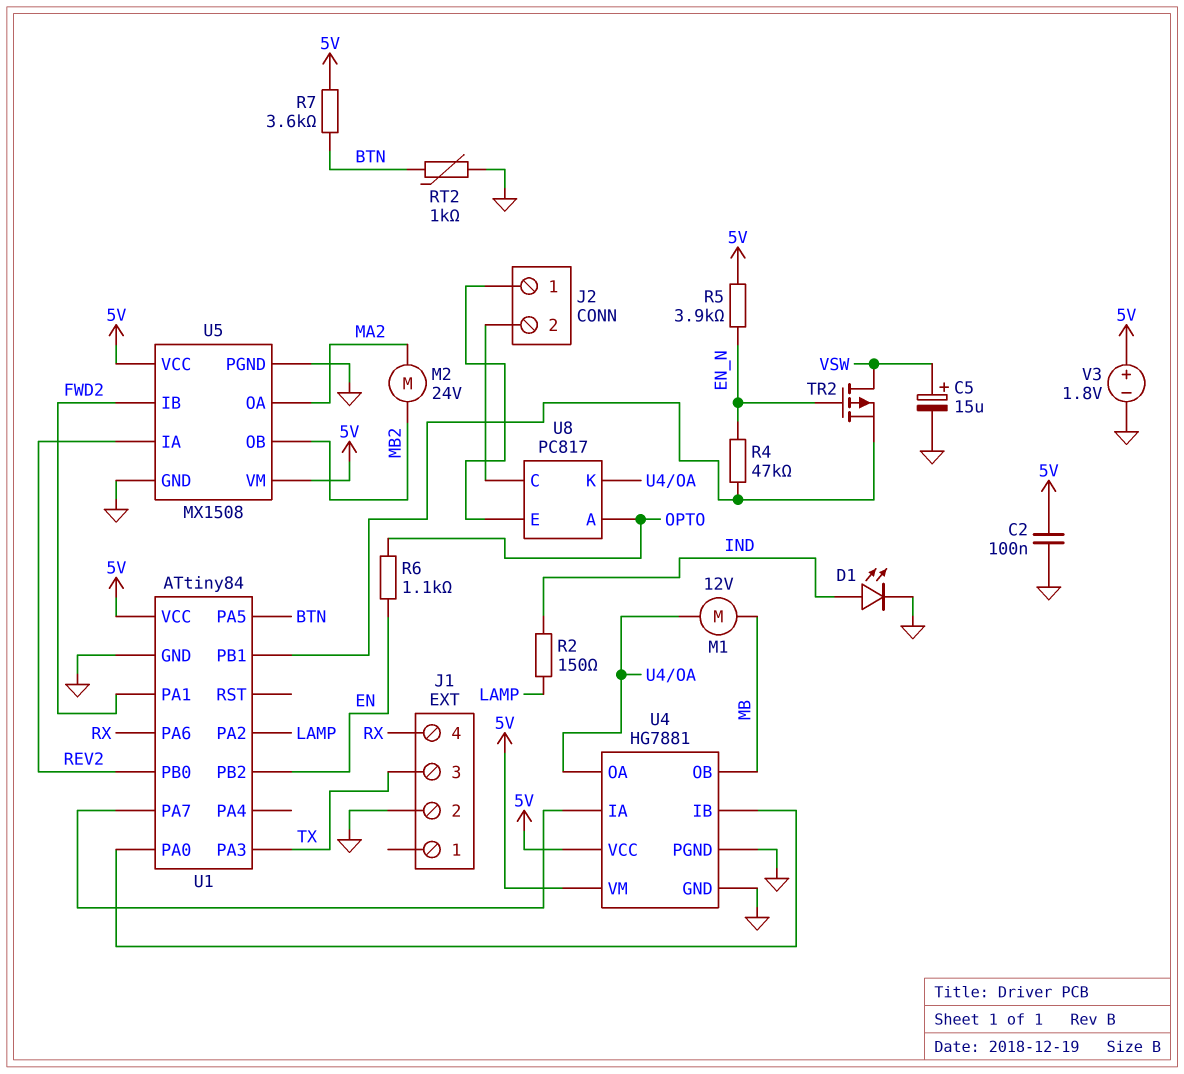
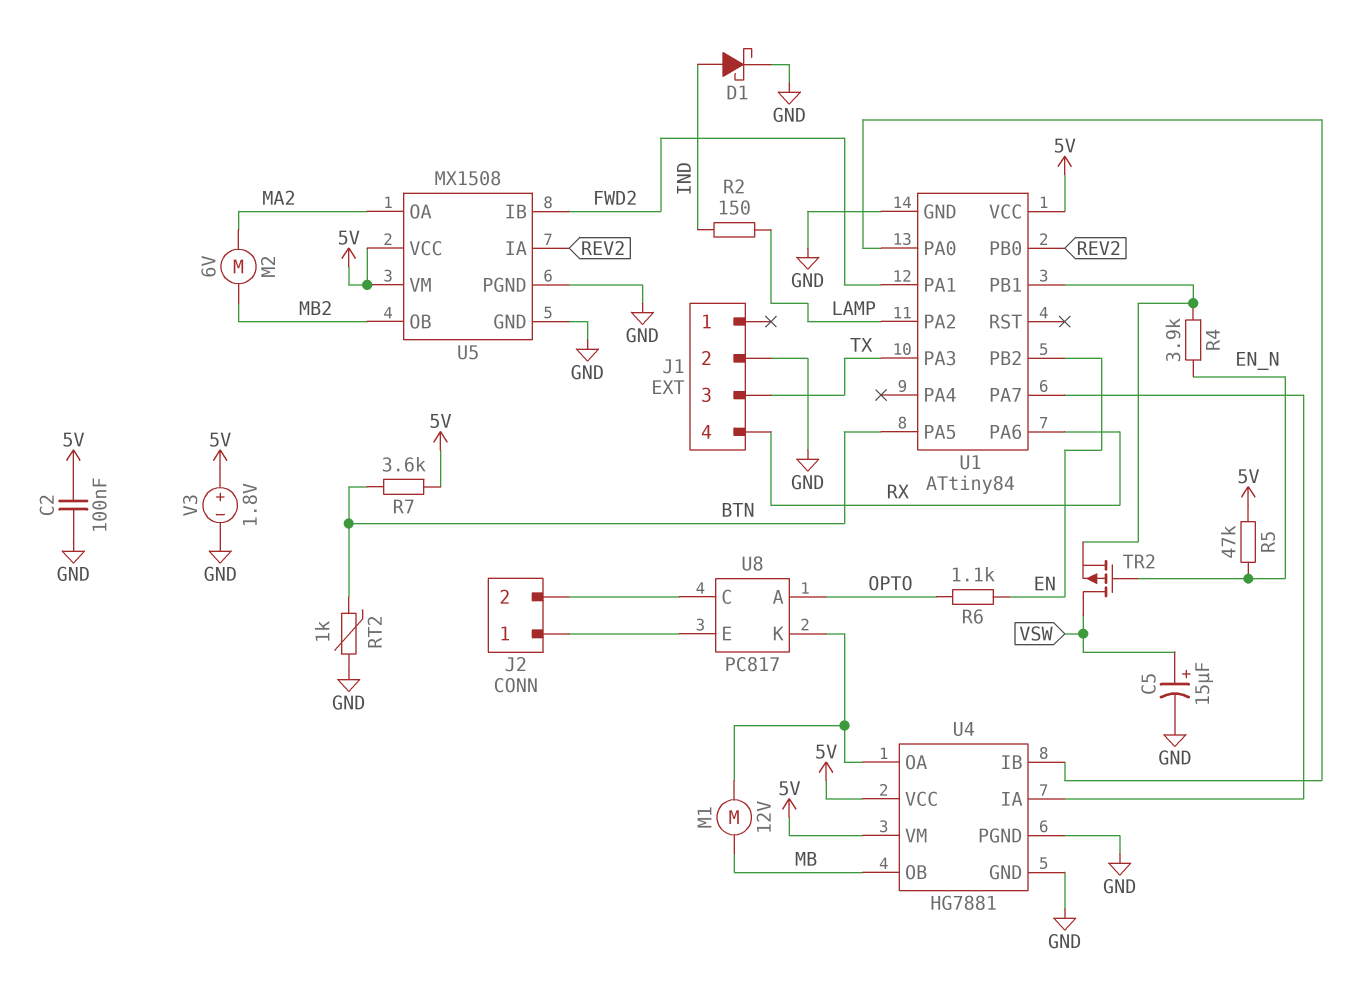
D1: LED (A IND, K GND) -> schottky (A IND, K GND)
M2: motor 24V (MA2, MB2) -> motor 6V (MA2, MB2)
R4: 47k (EN_N, U1/PB1) -> 3.9k (EN_N, U1/PB1)
R5: 3.9k (5V, EN_N) -> 47k (5V, EN_N)

